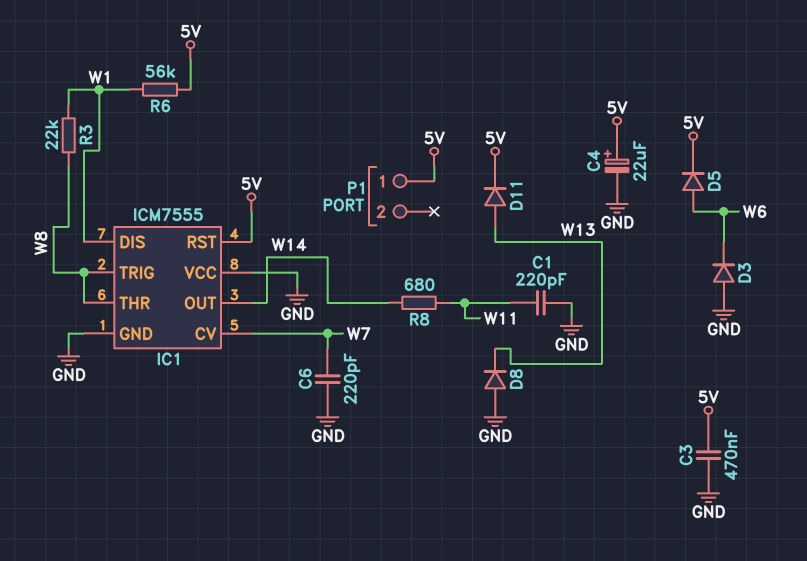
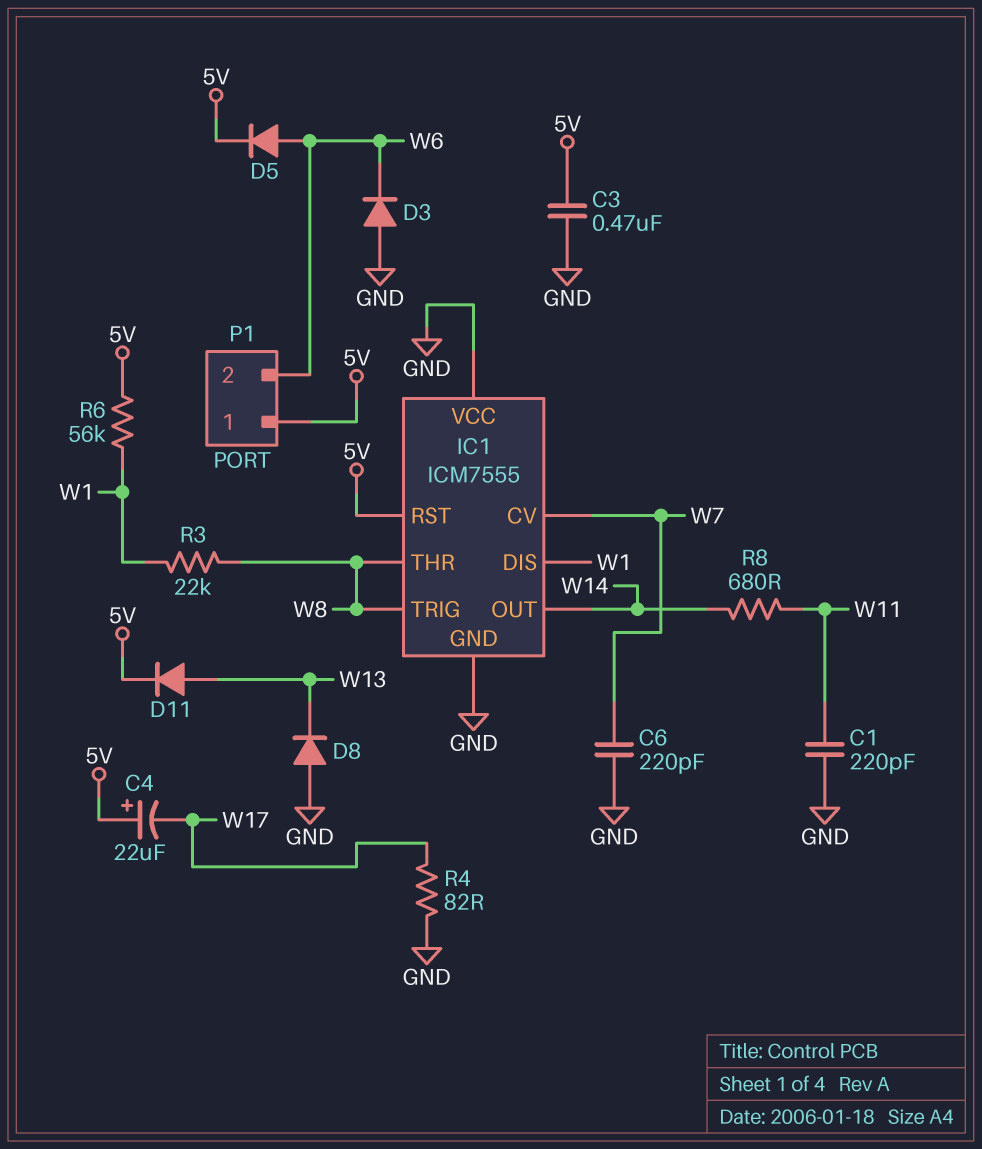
C4: 22uF (plus 5V, minus GND) -> 22uF (plus 5V, minus W17)
P1 pin 2: none -> W6
R4: none -> 82 (GND, W17)

